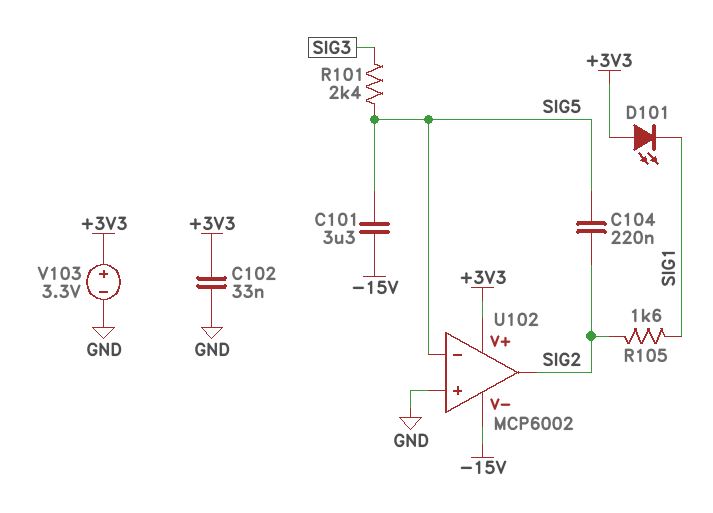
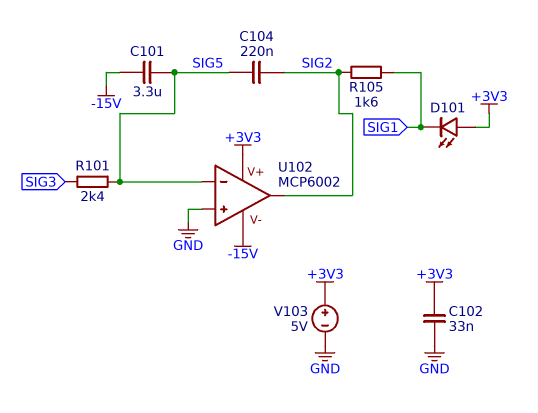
V103: 3.3V (plus +3V3, minus GND) -> 5V (plus +3V3, minus GND)

